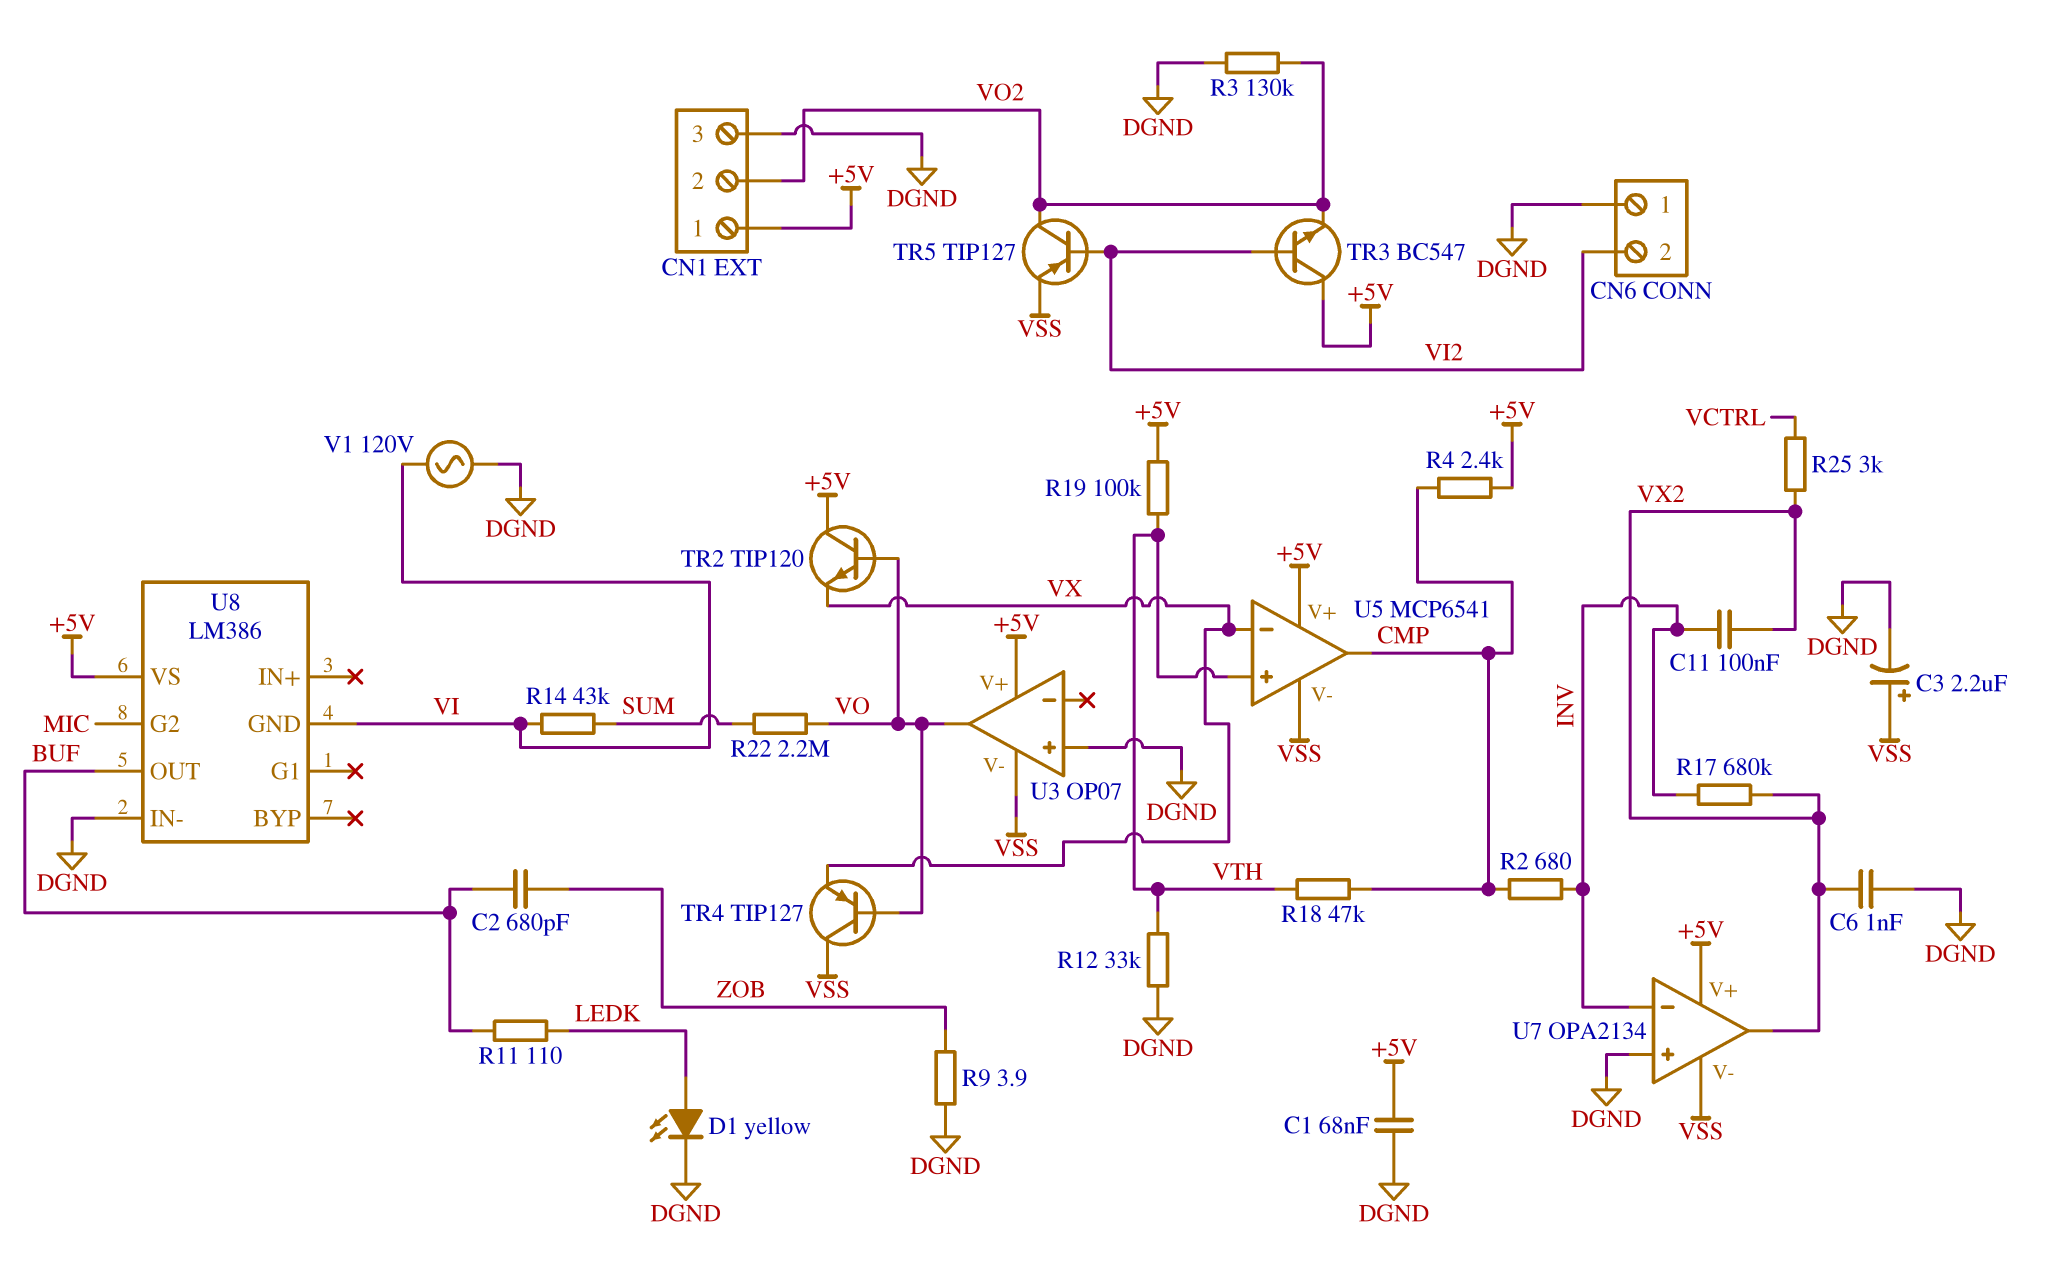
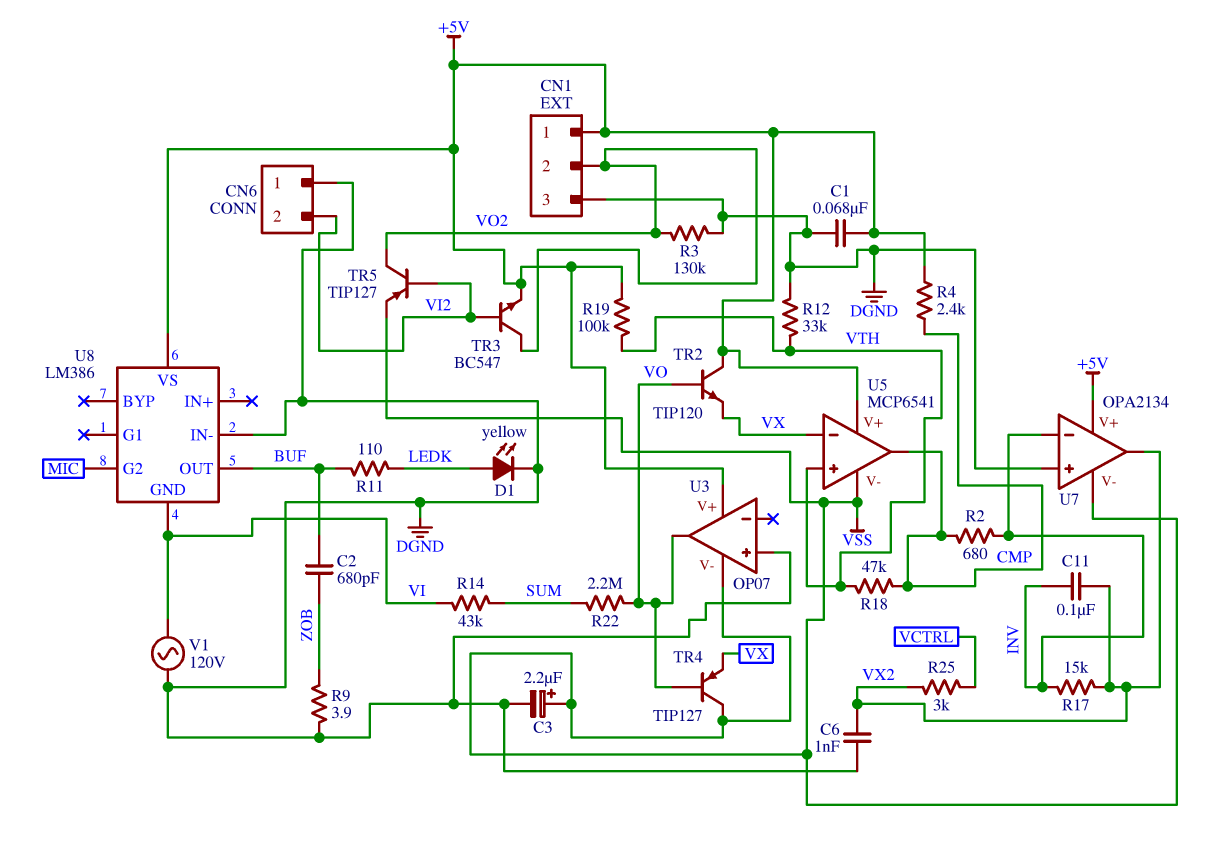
R17: 680k (INV, VX2) -> 15k (INV, VX2)
TR3: NPN BC547 (B VI2, C +5V, E VO2) -> NPN BC547 (B VI2, C VO2, E +5V)

